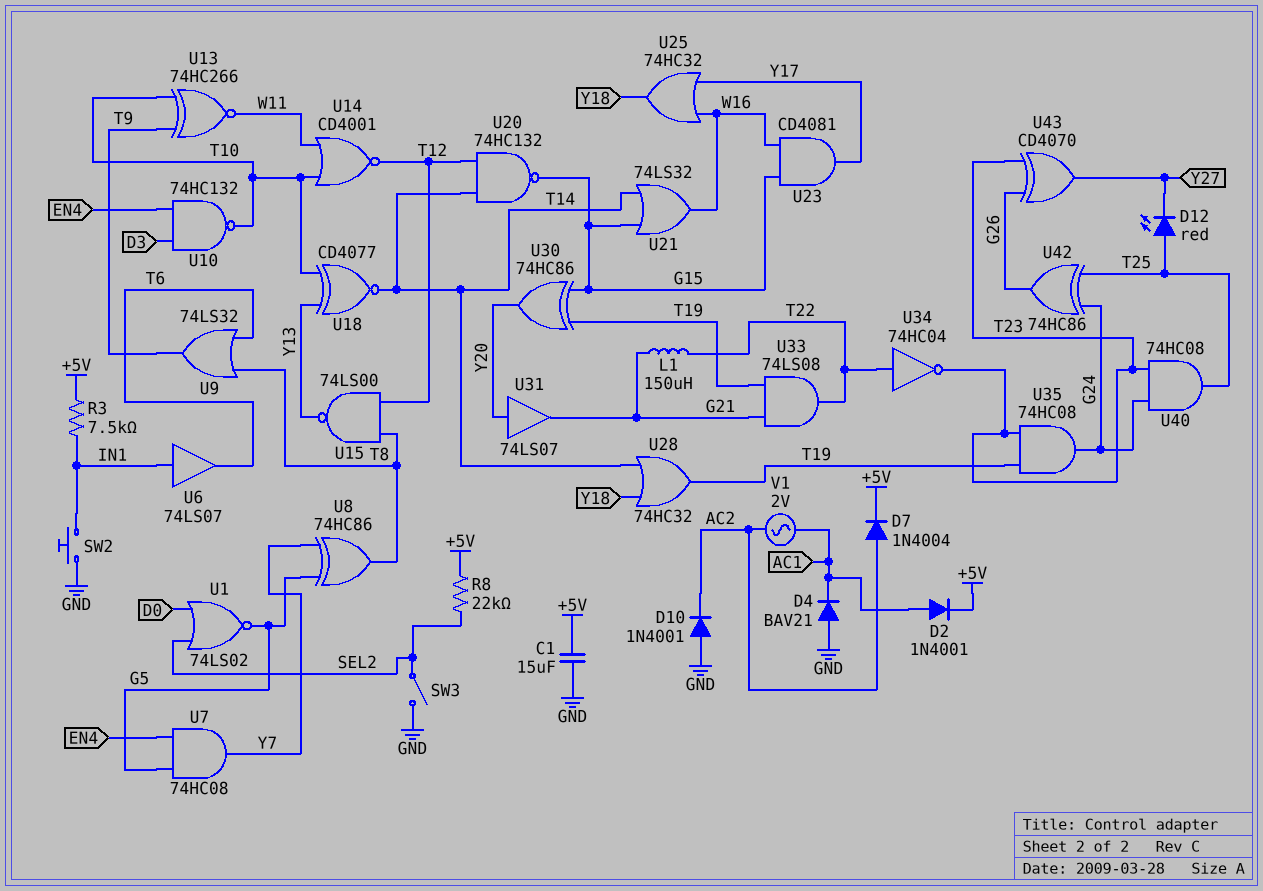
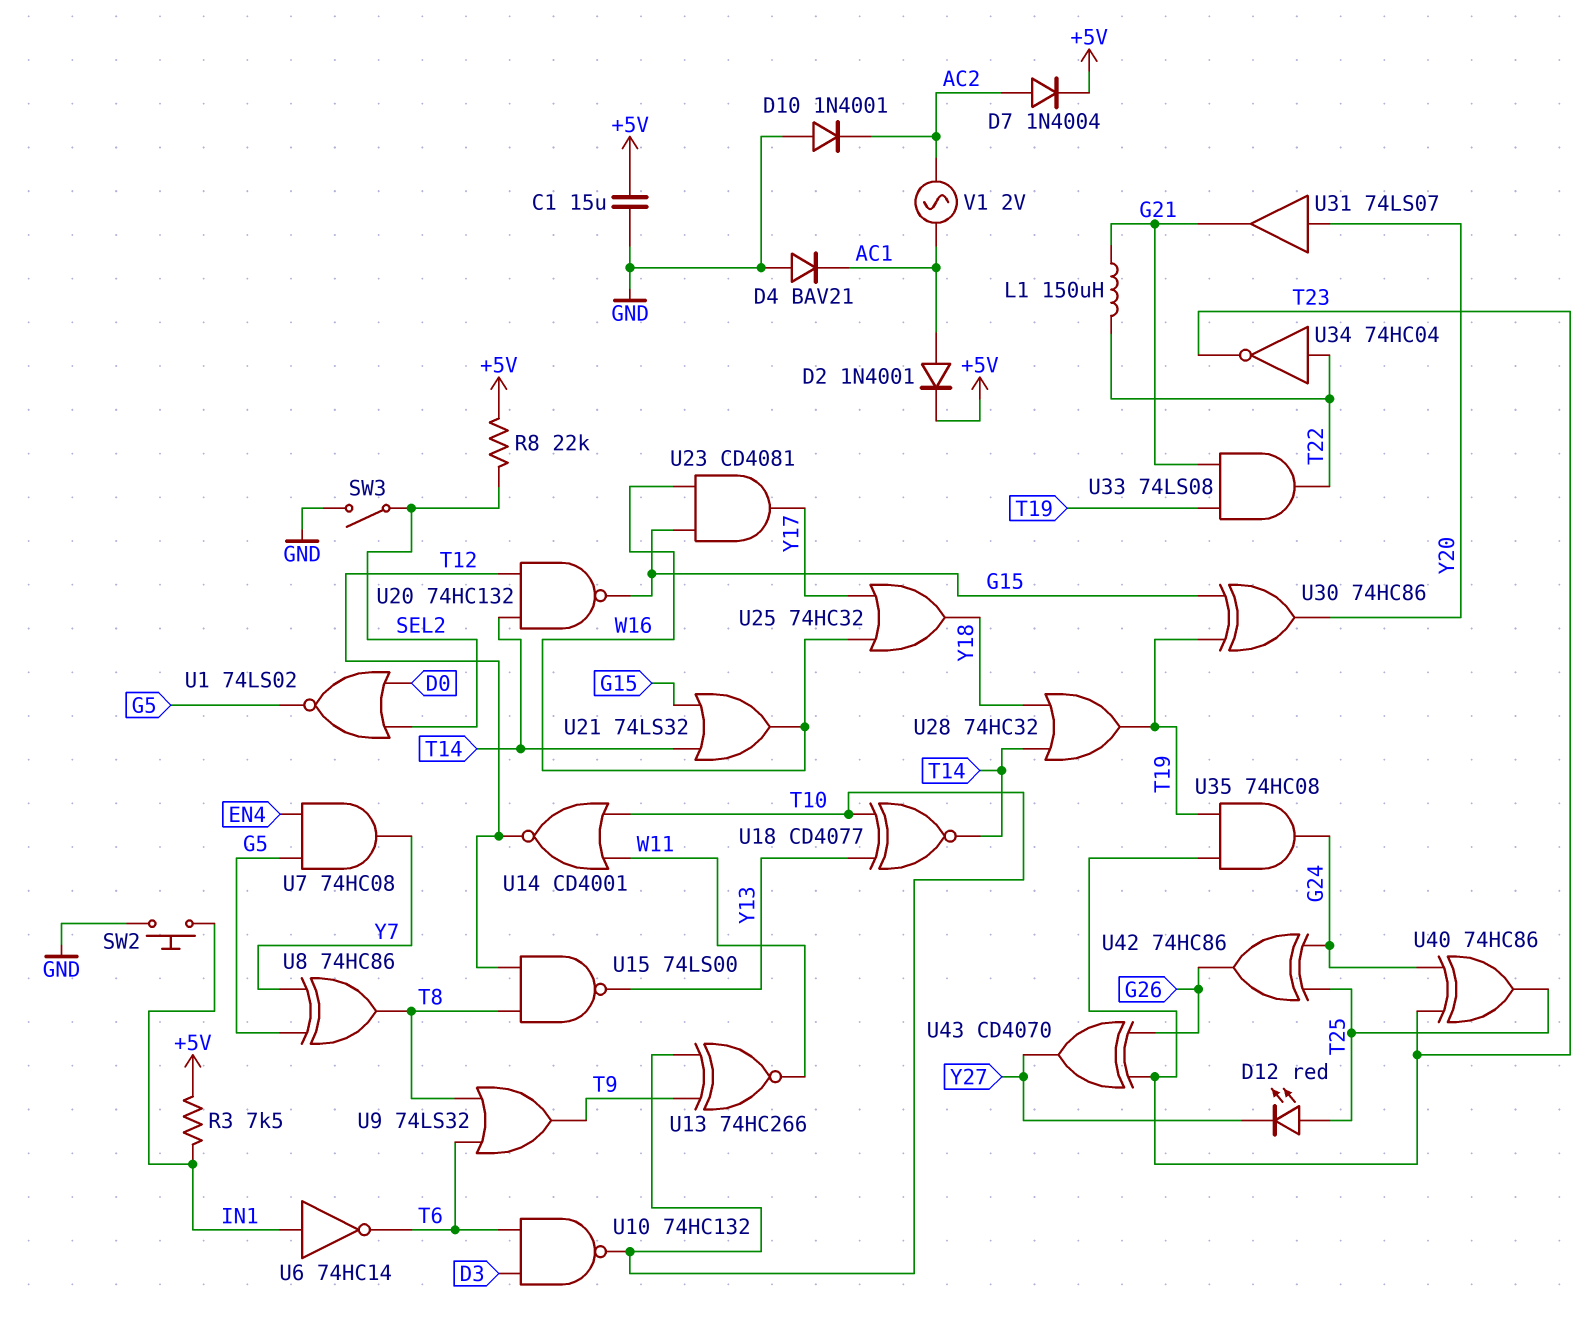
U6: buffer 74LS07 (in IN1, out T6) -> NOT 74HC14 (in IN1, out T6)
U10: NAND 74HC132 (in D3, in EN4, out T10) -> NAND 74HC132 (in D3, in T6, out T10)
U40: AND 74HC08 (in G24, in T23, out T25) -> XOR 74HC86 (in G24, in T23, out T25)

